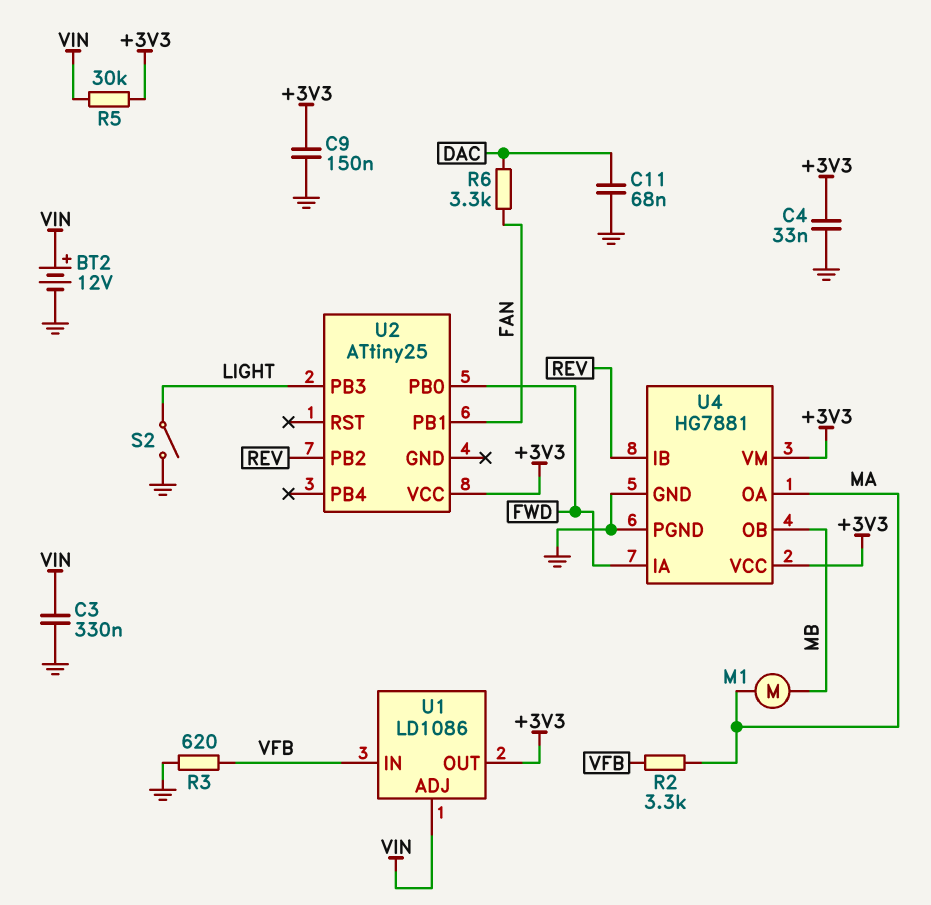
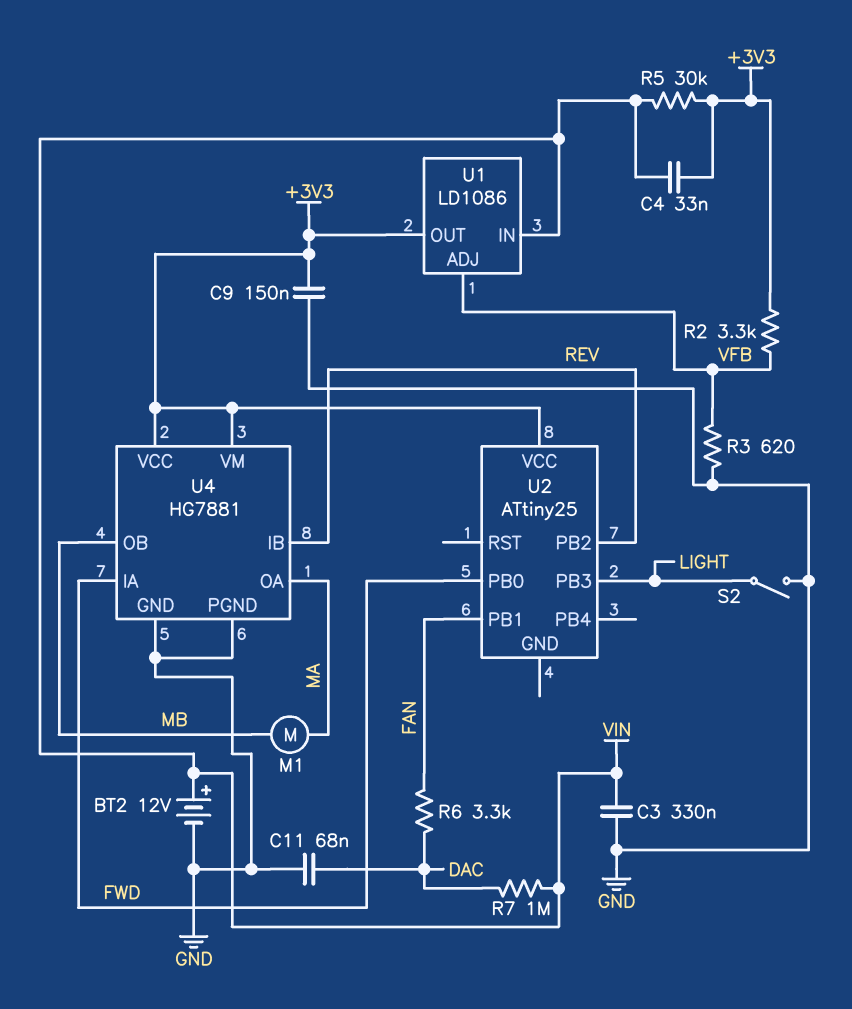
C4: 33nF (+3V3, GND) -> 33nF (+3V3, VIN)
R2: 3.3k (MA, VFB) -> 3.3k (+3V3, VFB)
R7: none -> 1M (DAC, VIN)
U1 pin ADJ: VIN -> VFB
U1 pin IN: VFB -> VIN

